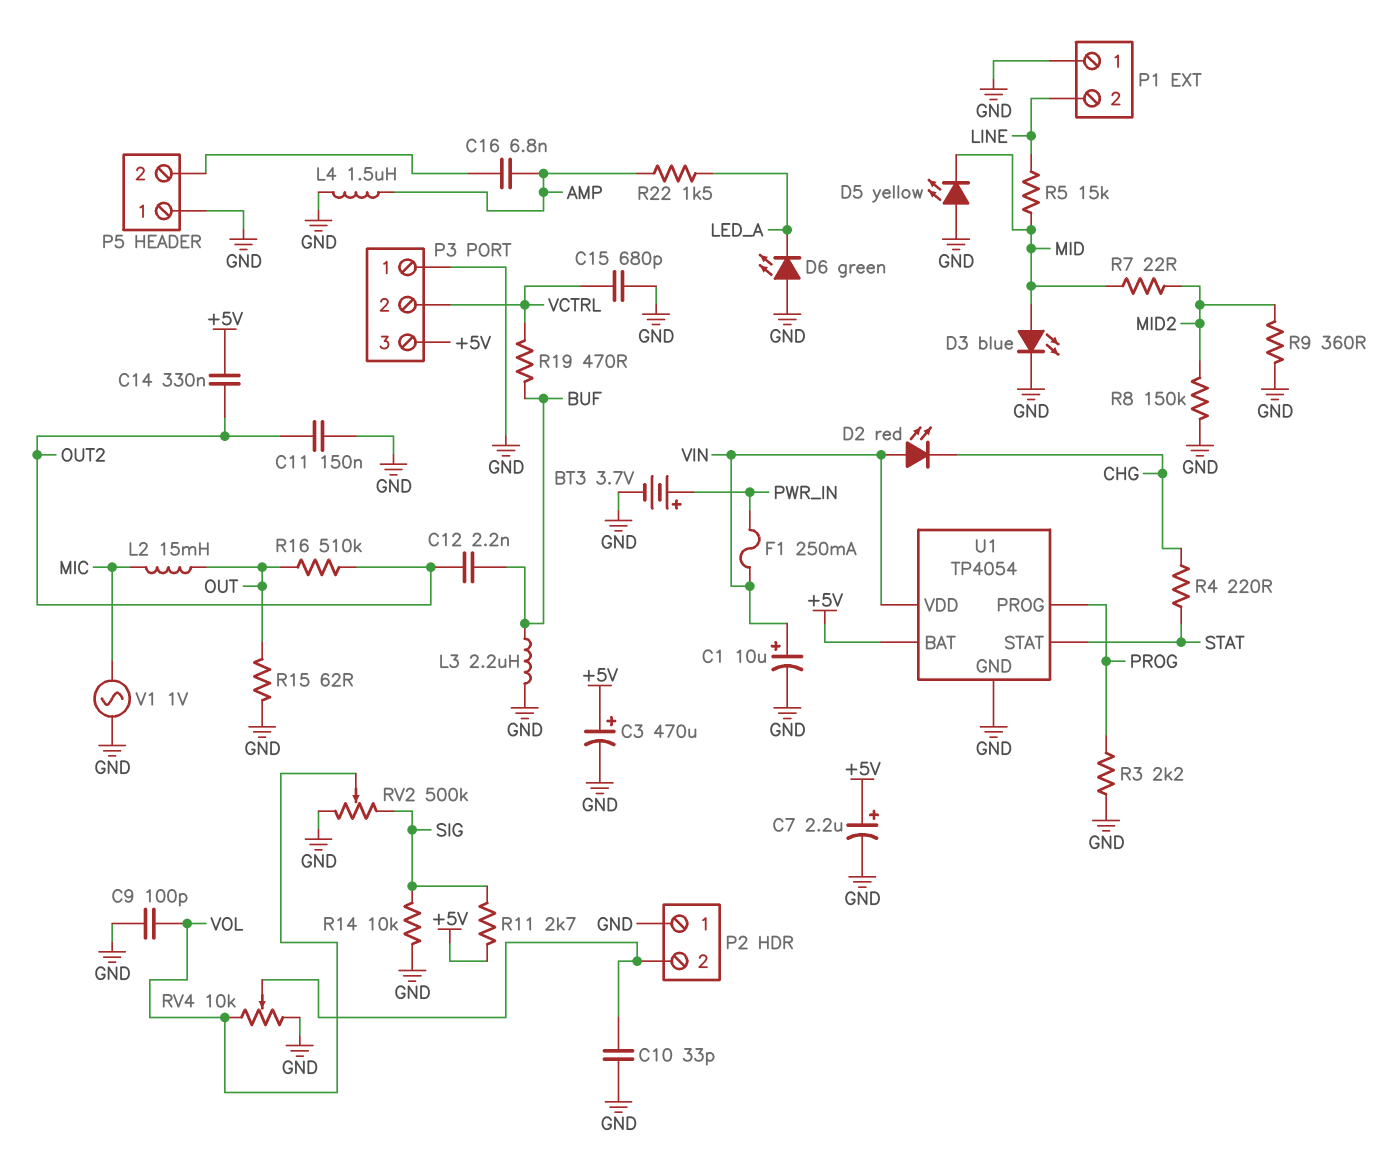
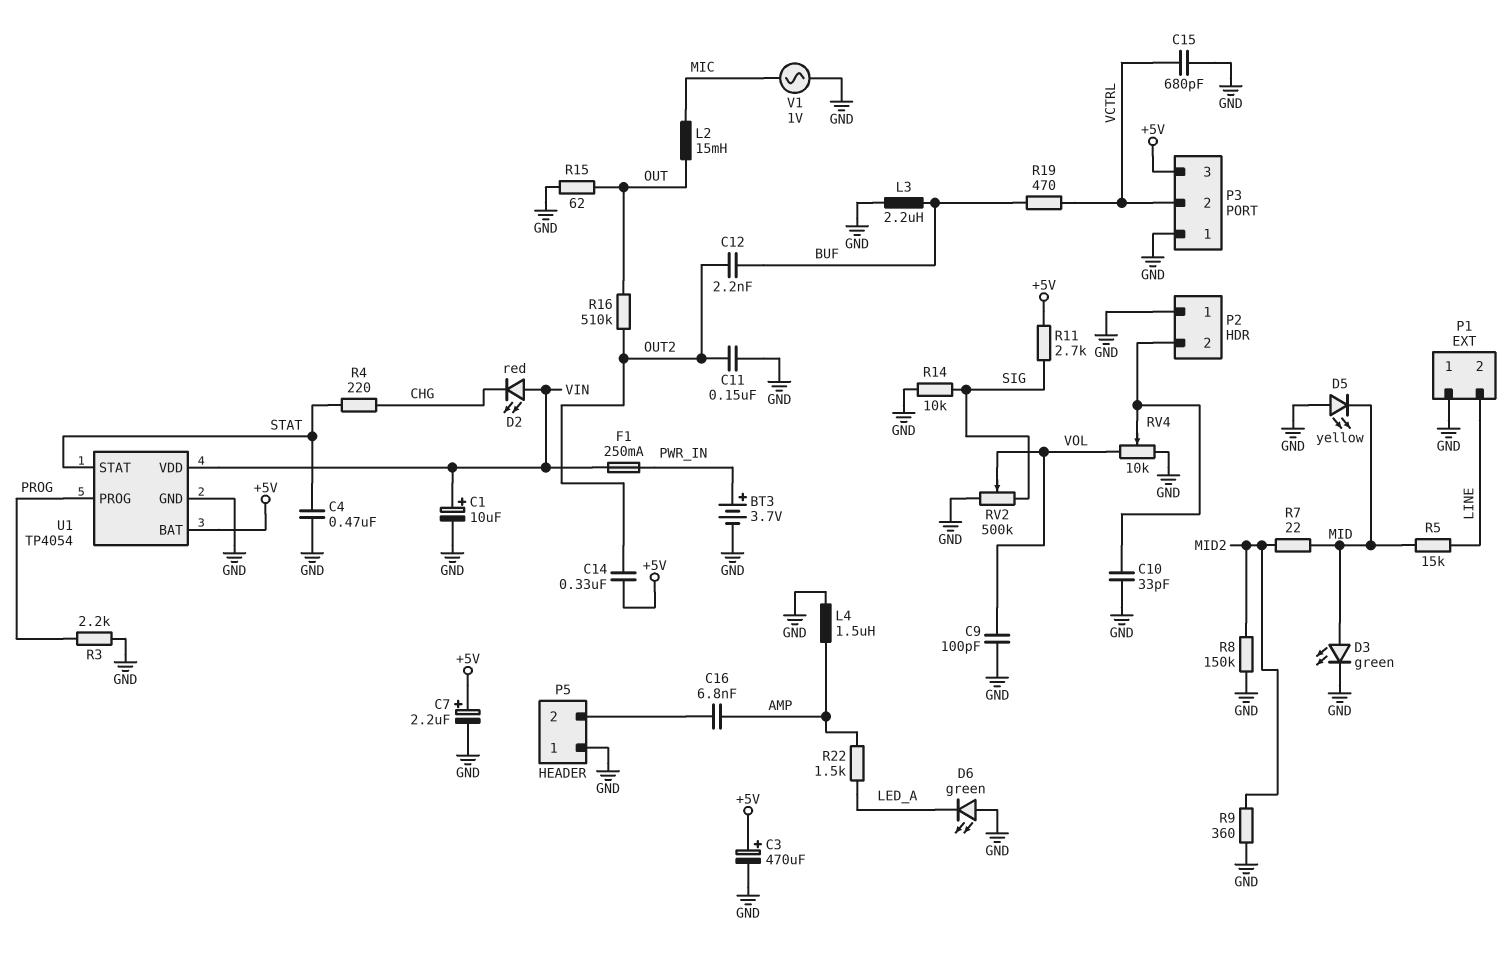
C4: none -> 470nF (GND, STAT)
D3: LED blue (A MID, K GND) -> LED green (A MID, K GND)

